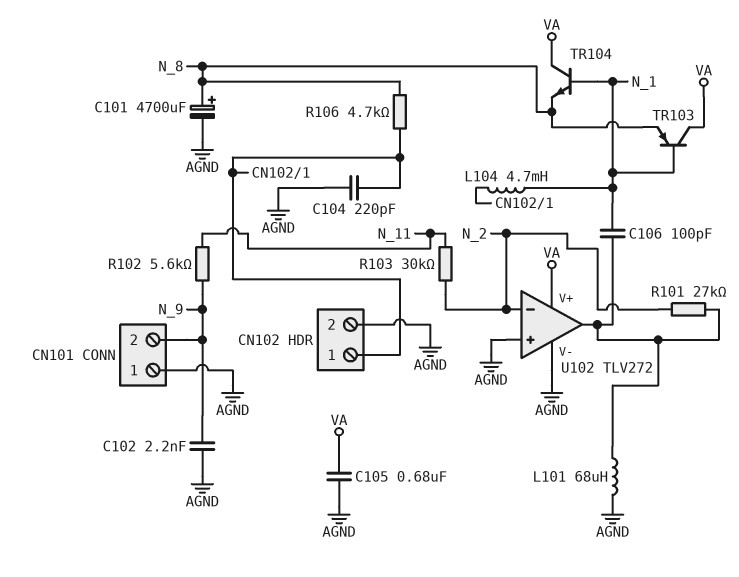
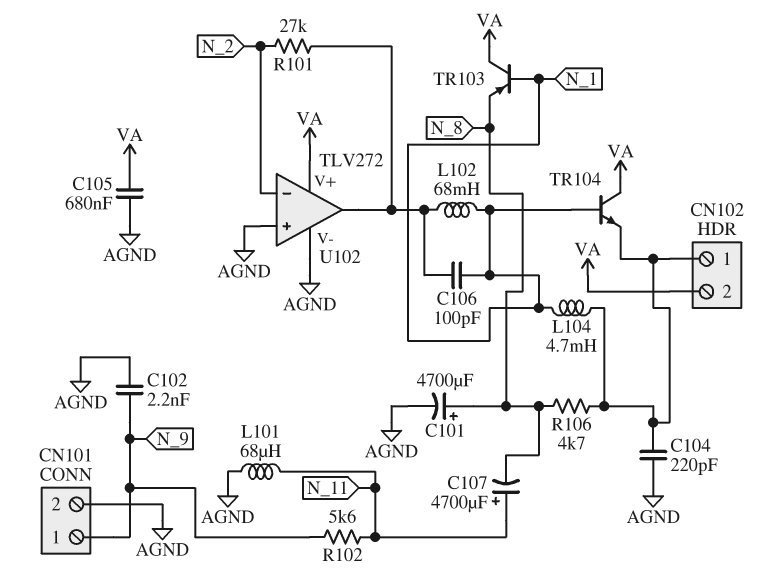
C107: none -> 4700uF (plus N_11, minus N_8)
CN101 pin 1: AGND -> N_9
CN101 pin 2: N_9 -> AGND
CN102 pin 2: AGND -> VA
L101: 68uH (AGND, U102/out) -> 68uH (AGND, N_11)
L102: none -> 68mH (N_1, U102/out)
R103: 30k (N_2, N_11) -> none
TR104: NPN (B N_1, C VA, E N_8) -> NPN (B N_1, C VA, E CN102/1)

